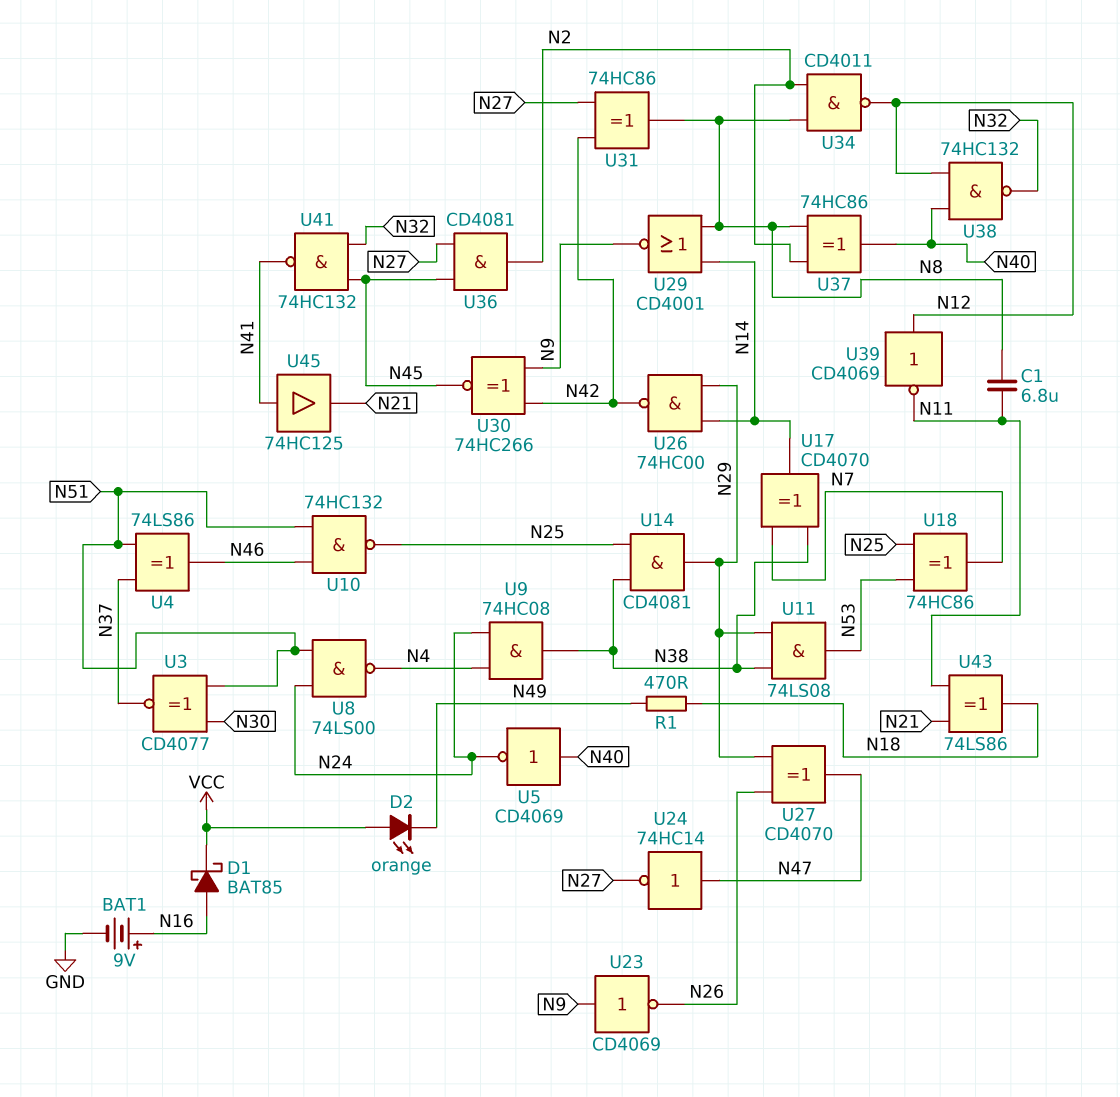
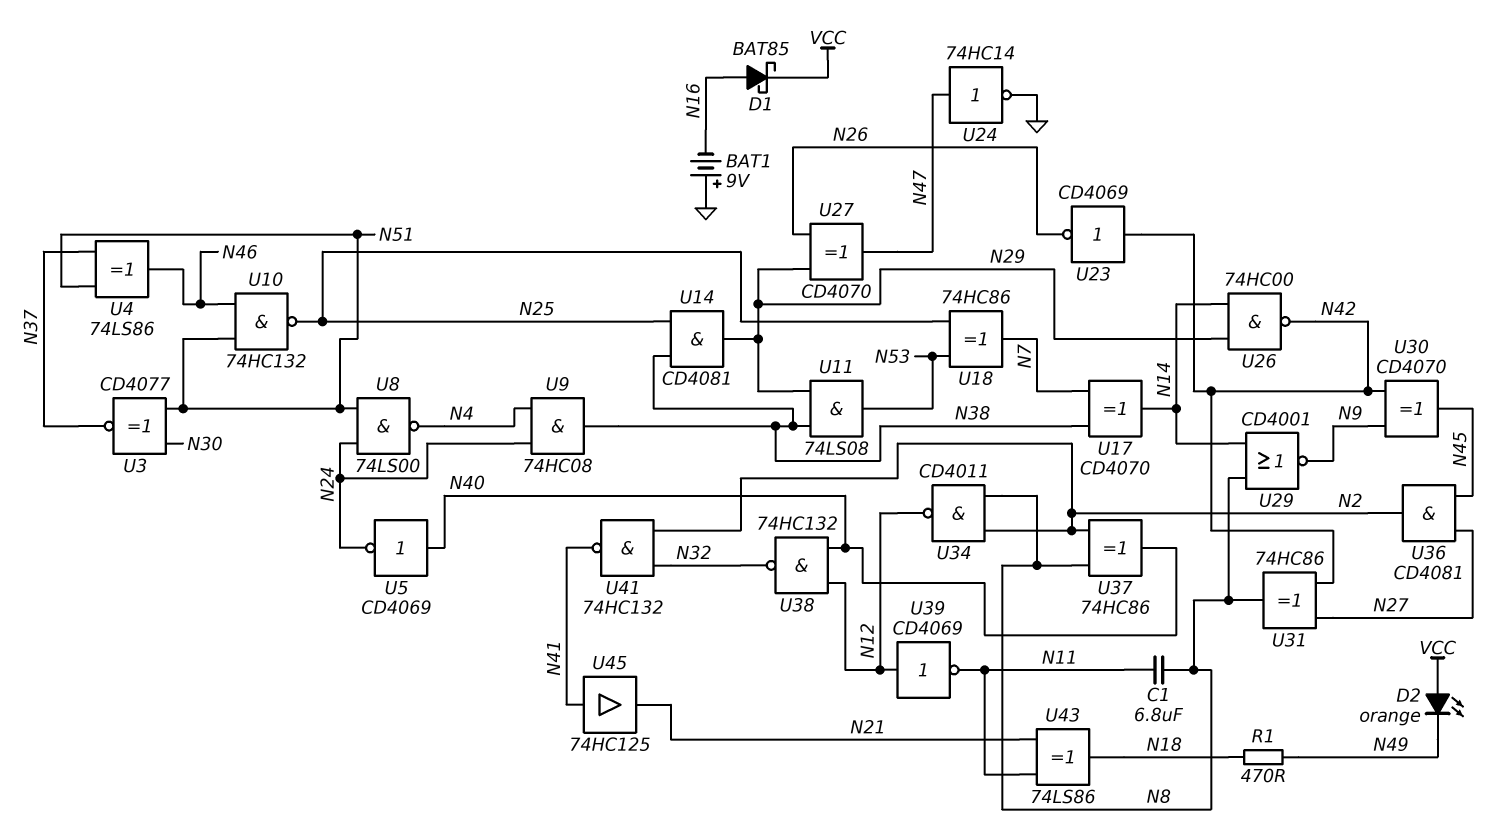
BAT1: 9V (plus N16, minus GND) -> 9V (plus GND, minus N16)
U23: NOT CD4069 (in N9, out N26) -> NOT CD4069 (in N42, out N26)
U24: NOT 74HC14 (in N47, out N27) -> NOT 74HC14 (in N47, out GND)
U30: XNOR 74HC266 (in N9, in N42, out N45) -> XOR CD4070 (in N9, in N42, out N45)
U41: NAND 74HC132 (in N32, in N45, out N41) -> NAND 74HC132 (in N2, in N32, out N41)

